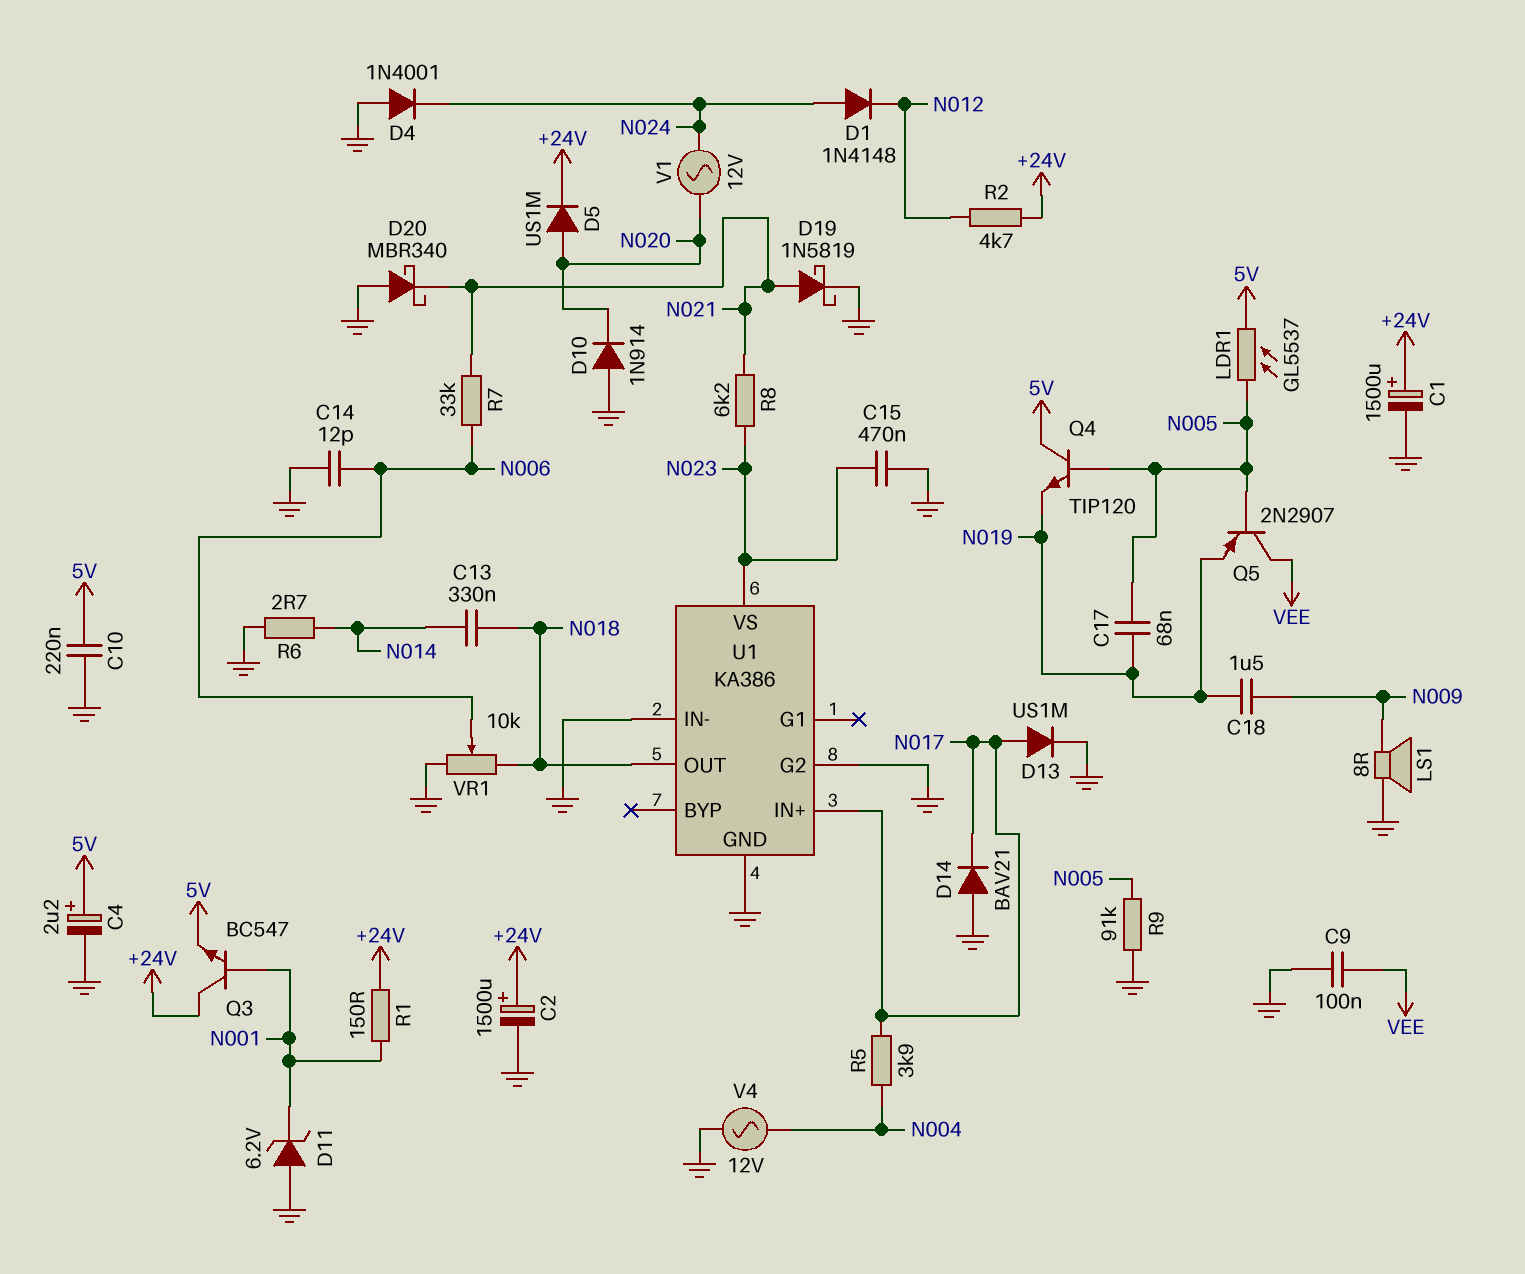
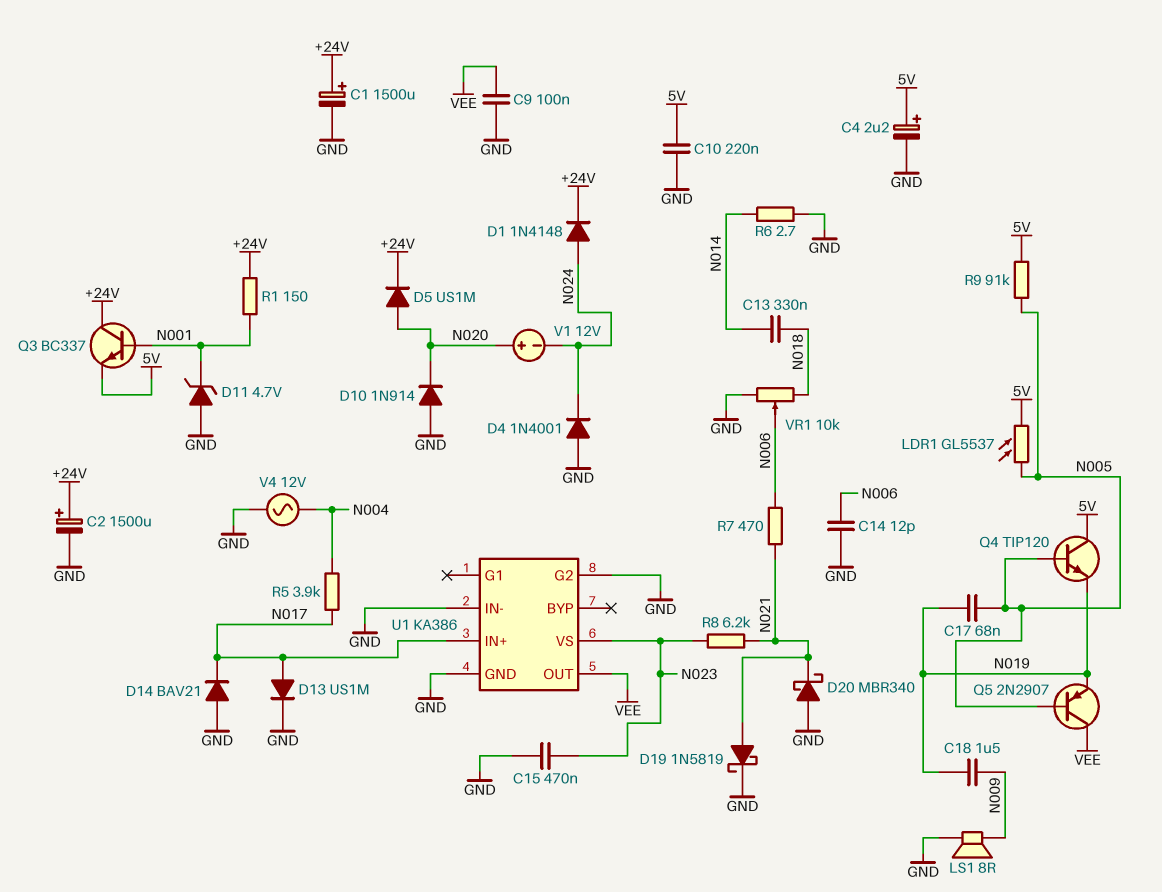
D1: diode 1N4148 (A N024, K N012) -> diode 1N4148 (A N024, K +24V)
D11: zener 6.2V (A GND, K N001) -> zener 4.7V (A GND, K N001)
Q3: NPN BC547 (B N001, C +24V, E 5V) -> NPN BC337 (B N001, C +24V, E 5V)
R2: 4.7k (+24V, N012) -> none
R7: 33k (N006, N021) -> 470 (N006, N021)
R9: 91k (GND, N005) -> 91k (5V, N005)
U1 pin OUT: N018 -> VEE
V1: AC 12V (N020, N024) -> 12V (plus N020, minus N024)

